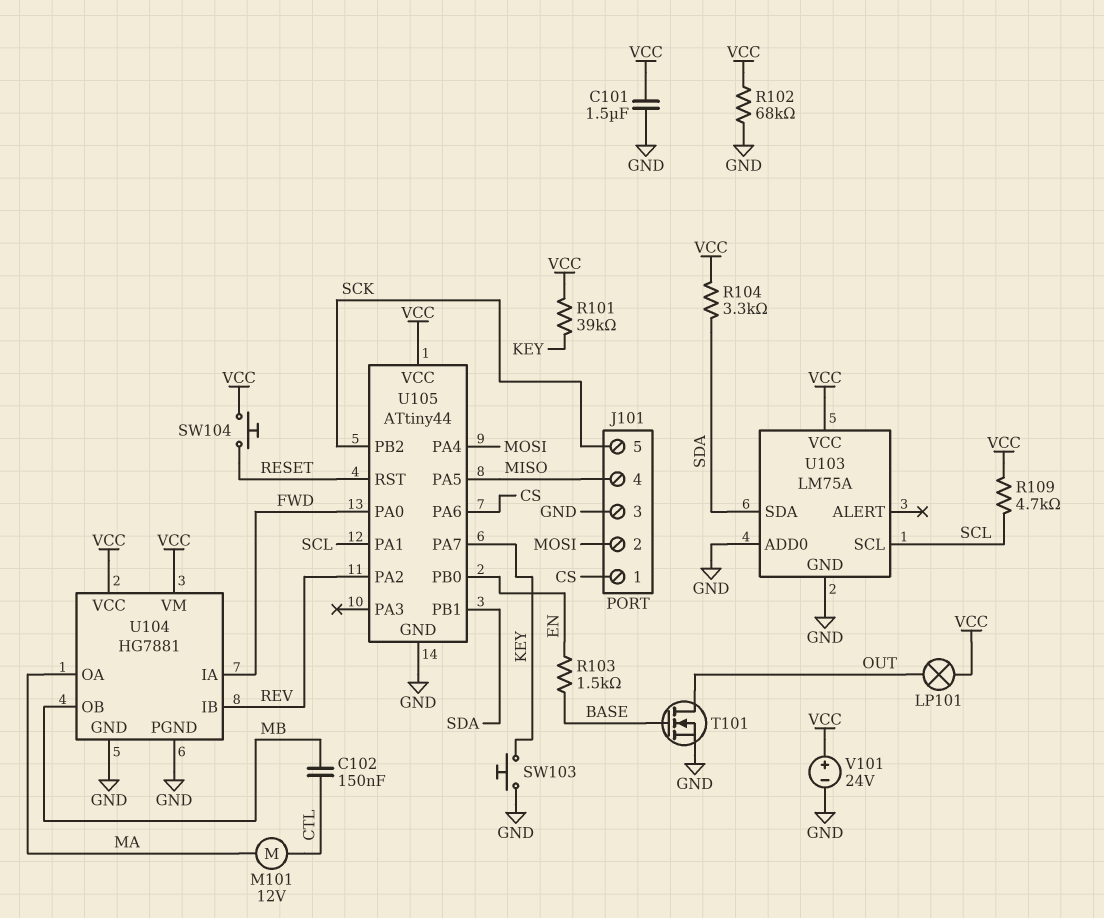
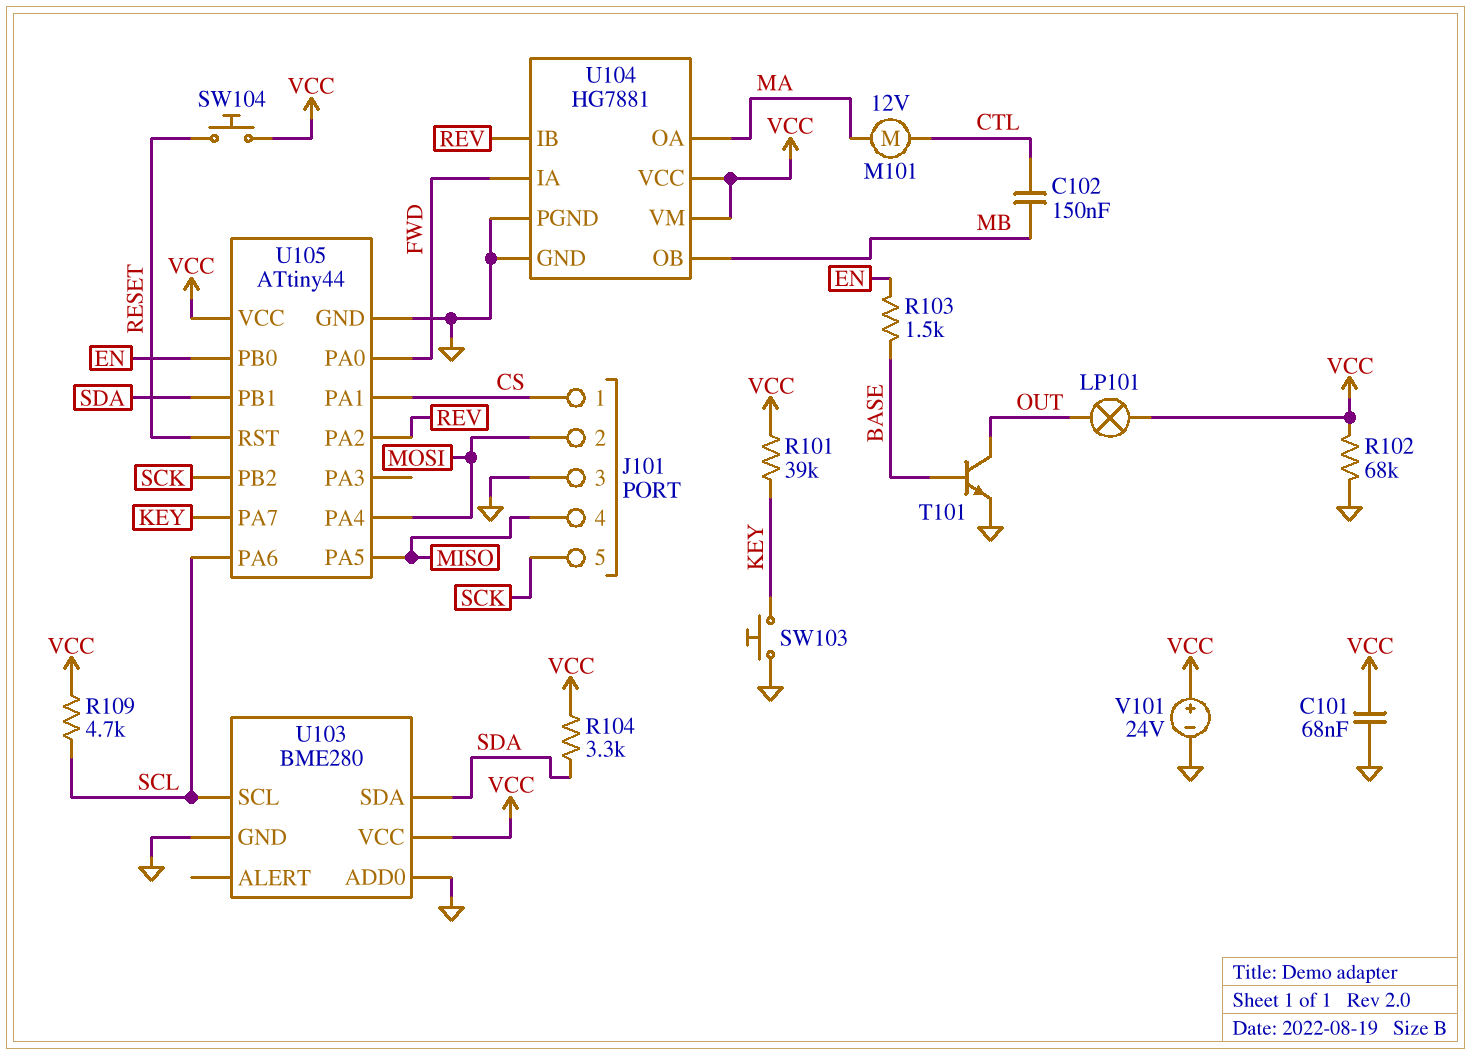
C101: 1.5uF (GND, VCC) -> 68nF (GND, VCC)
T101: NMOS (G BASE, D OUT, S GND) -> NPN (B BASE, C OUT, E GND)
U103: LM75A -> BME280
U105 pin PA1: SCL -> CS
U105 pin PA6: CS -> SCL

